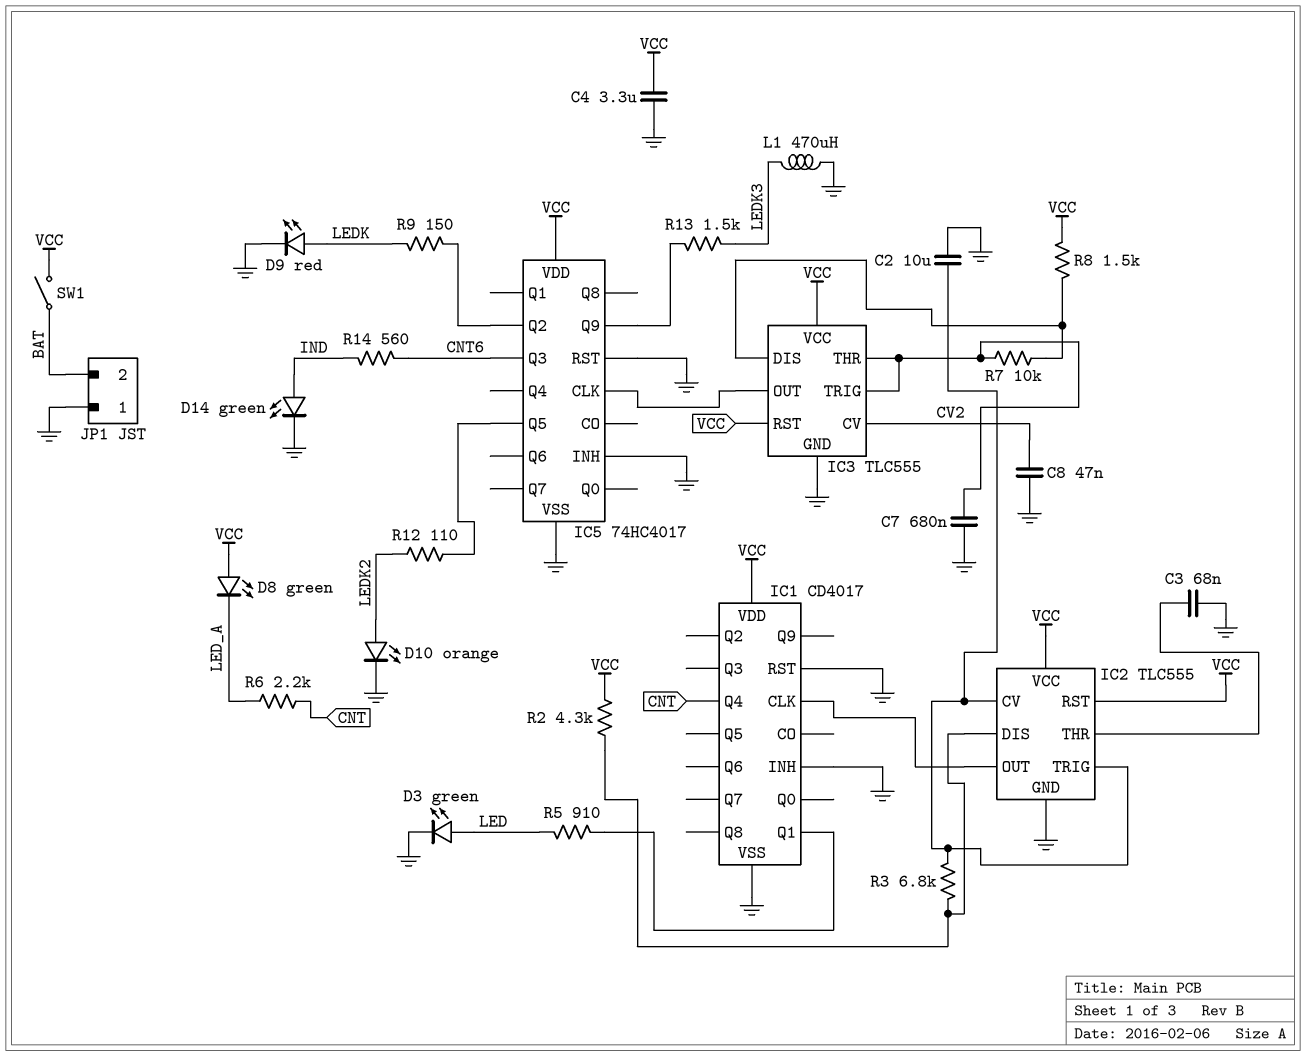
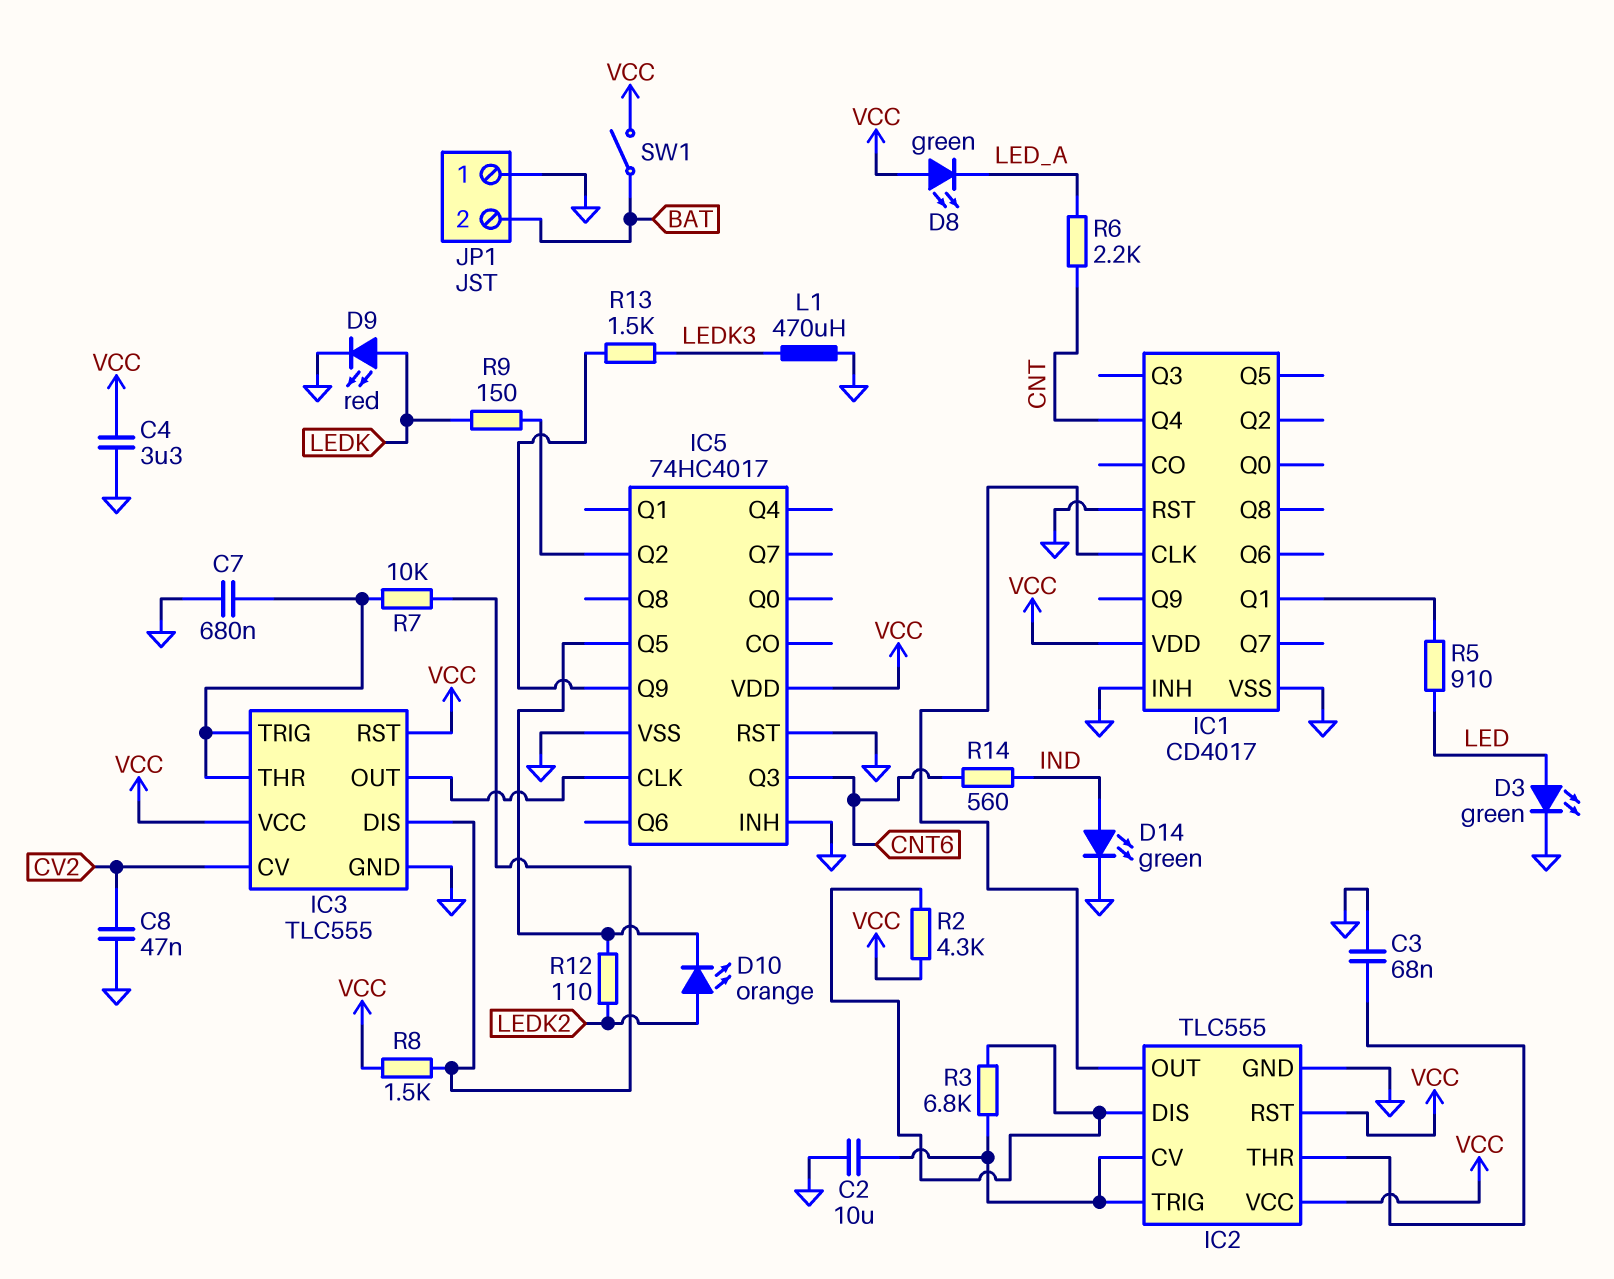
D10: LED orange (A LEDK2, K GND) -> LED orange (A LEDK2, K IC5/Q5)

